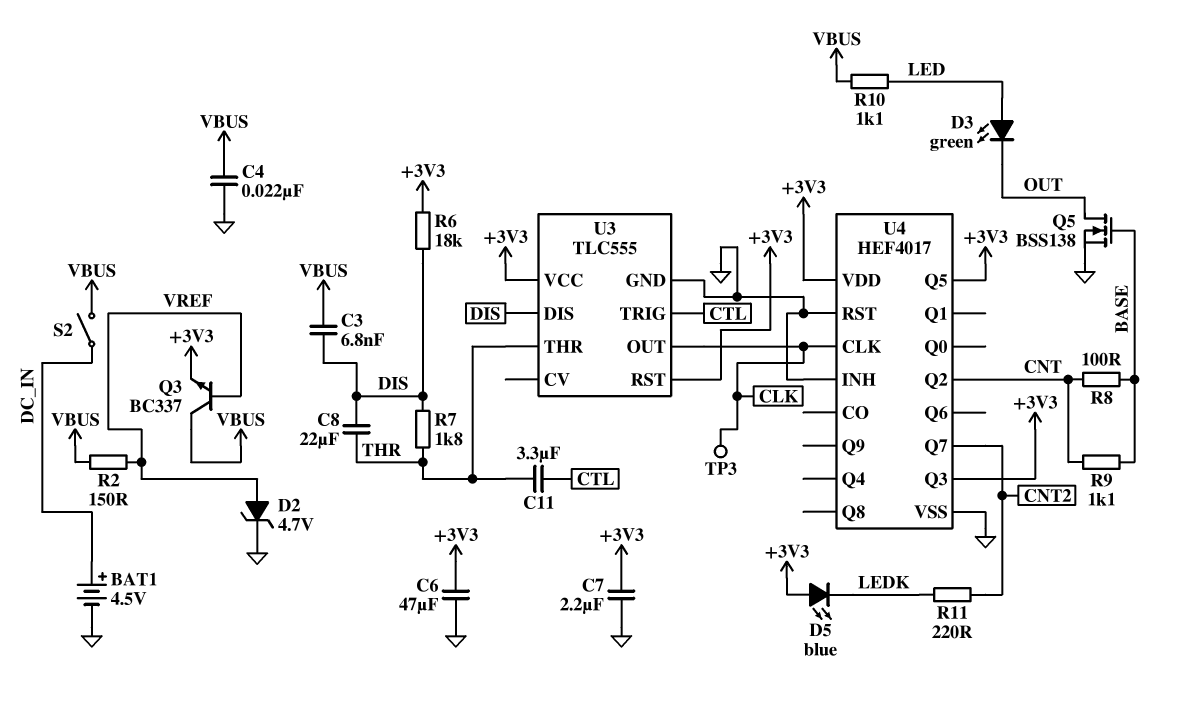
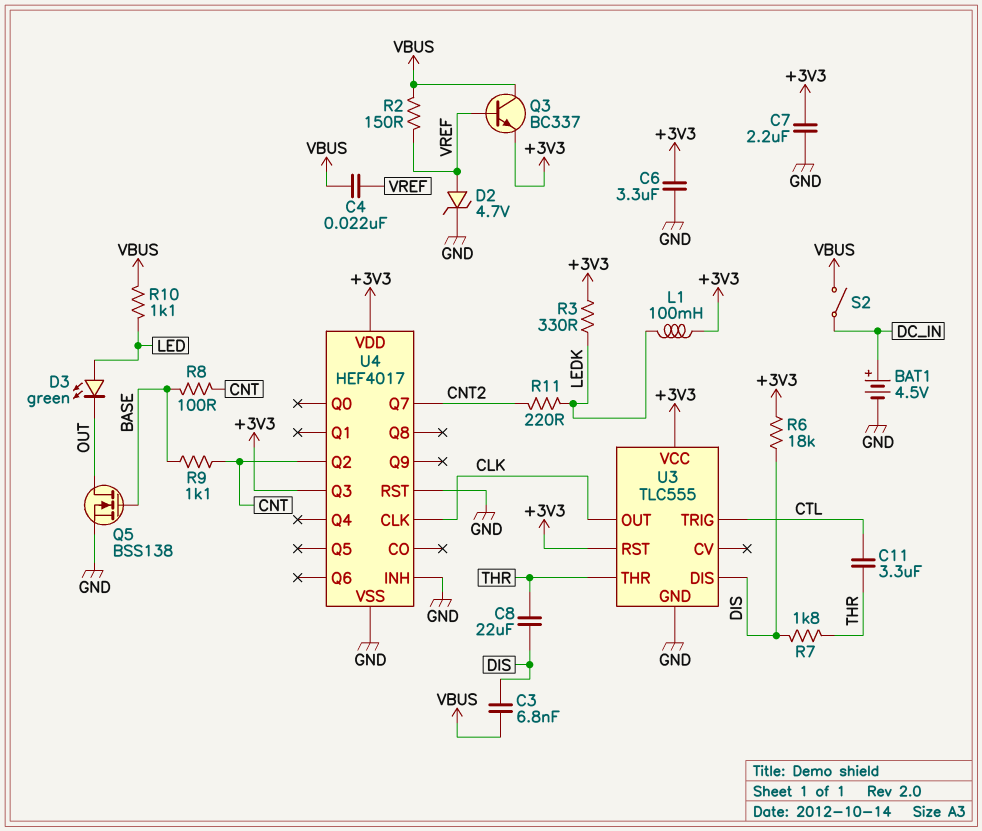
C4: 22nF (GND, VBUS) -> 22nF (VBUS, VREF)
C6: 47uF (+3V3, GND) -> 3.3uF (+3V3, GND)
D5: LED blue (A +3V3, K LEDK) -> none
L1: none -> 100mH (+3V3, LEDK)
R3: none -> 330 (+3V3, LEDK)
TP3: test point (CLK) -> none
U4 pin Q5: +3V3 -> none

